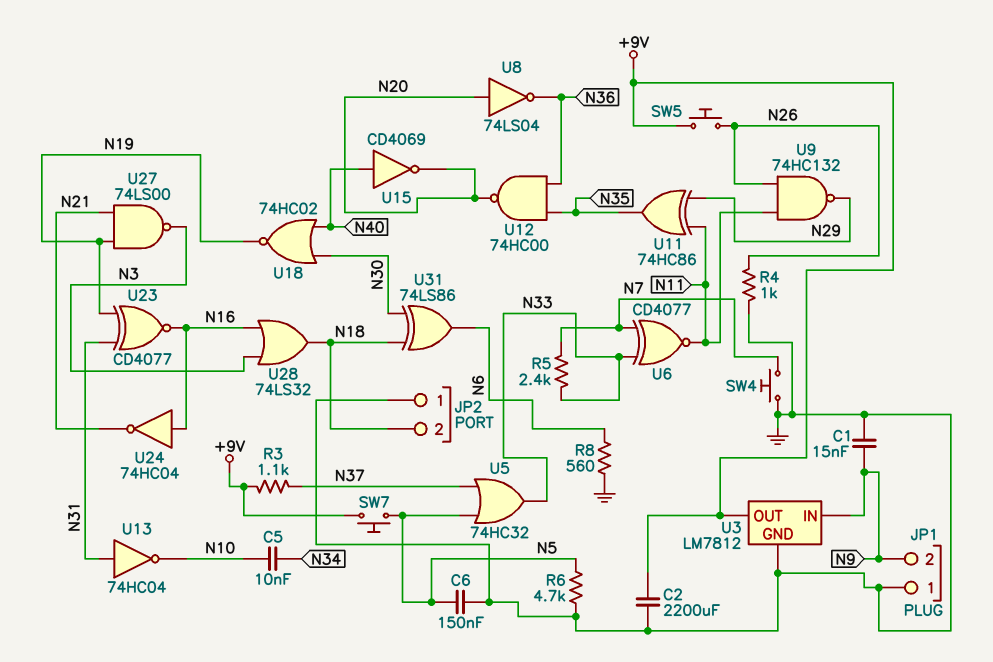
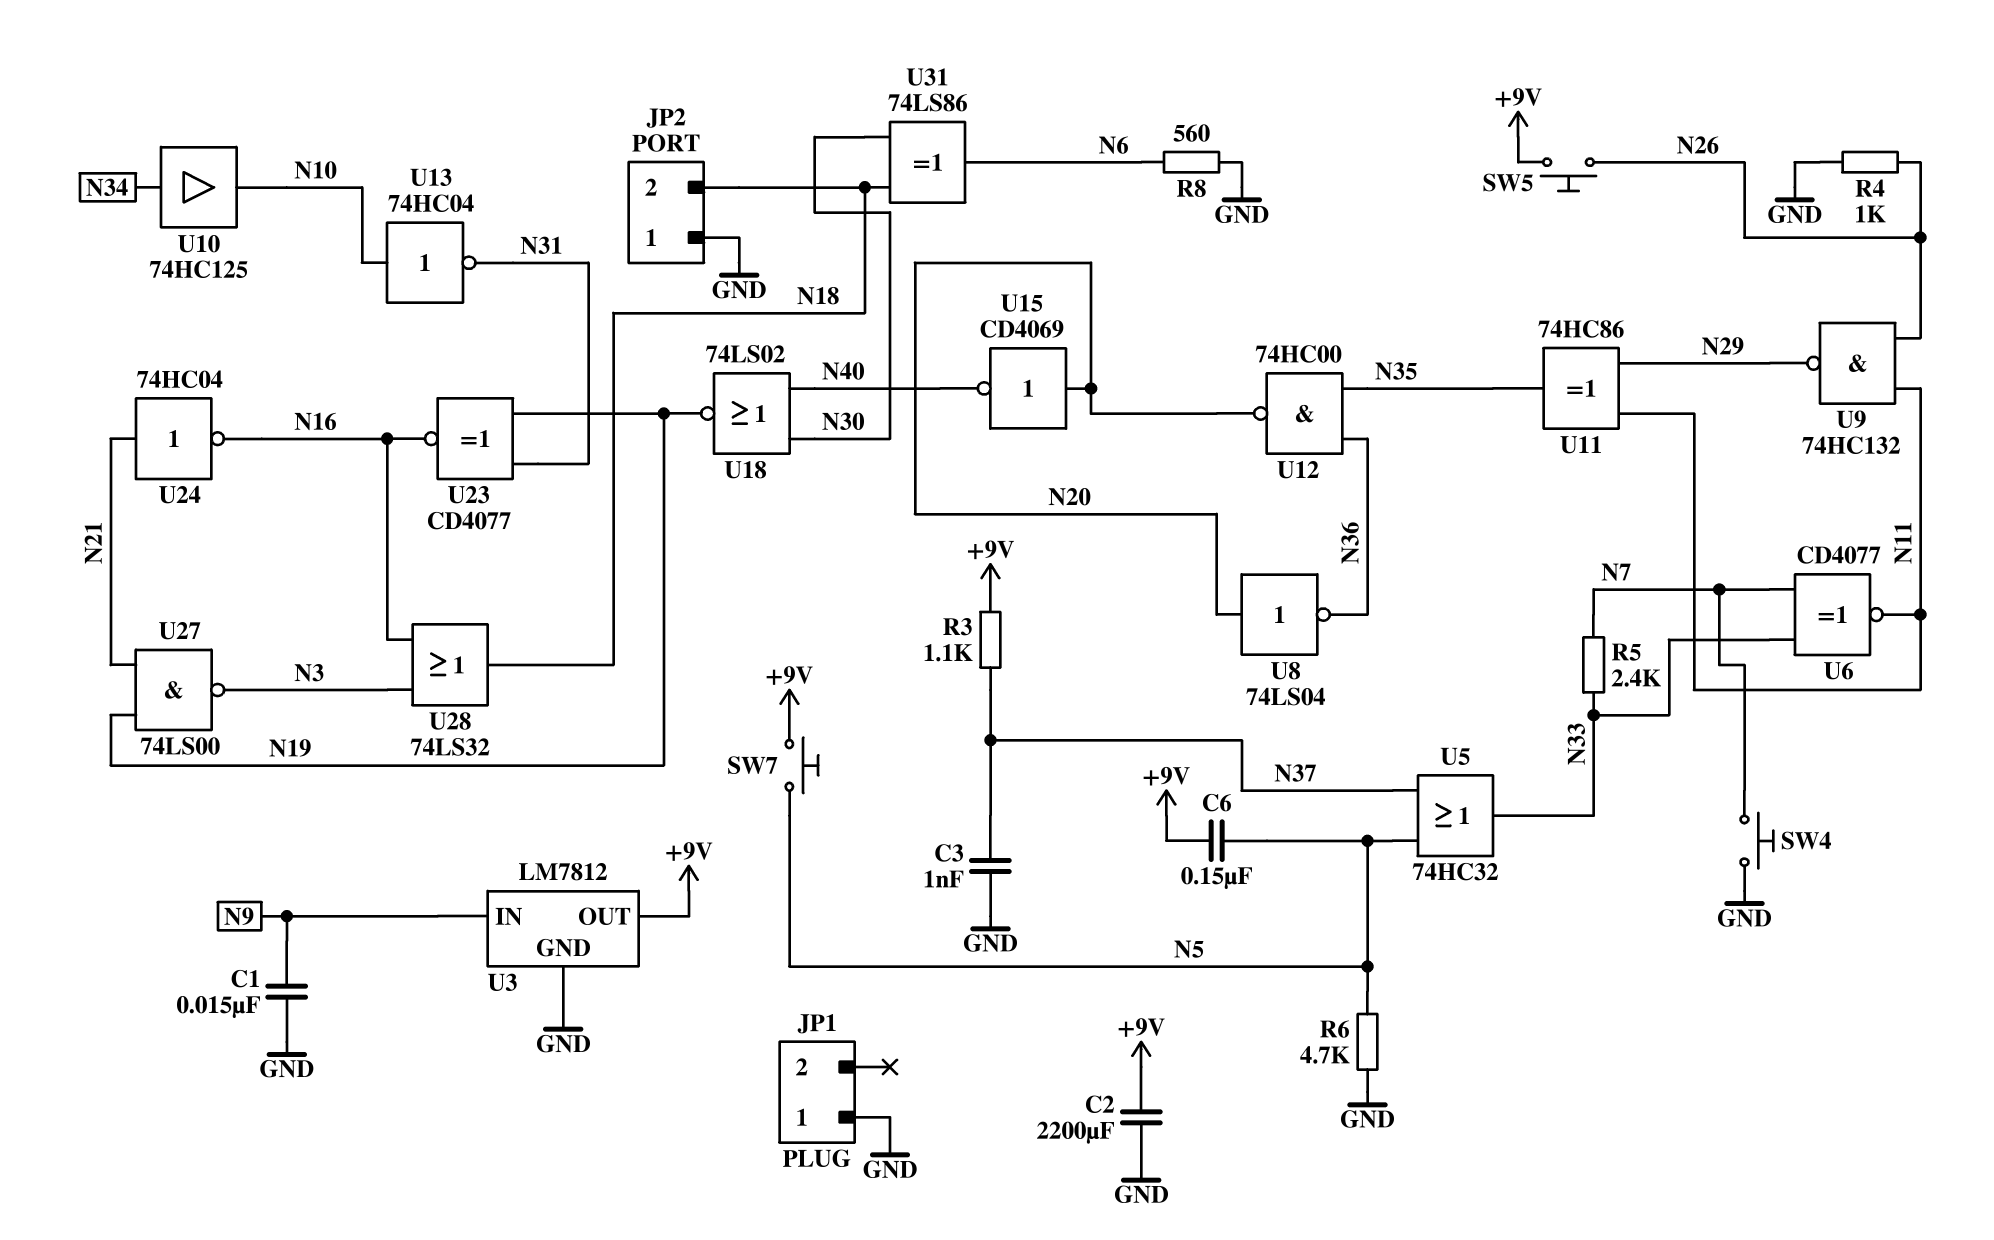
C3: none -> 1nF (GND, N37)
C5: 10nF (N10, N34) -> none
C6: 150nF (GND, N5) -> 150nF (+9V, N5)
JP1 pin 2: N9 -> none
U10: none -> buffer 74HC125 (in N34, out N10)
U13: NOT 74HC04 (in N31, out N10) -> NOT 74HC04 (in N10, out N31)
U15: NOT CD4069 (in N40, out N20) -> NOT CD4069 (in N20, out N40)
U18: NOR 74HC02 (in N30, in N40, out N19) -> NOR 74LS02 (in N30, in N40, out N19)
U24: NOT 74HC04 (in N16, out N21) -> NOT 74HC04 (in N21, out N16)

